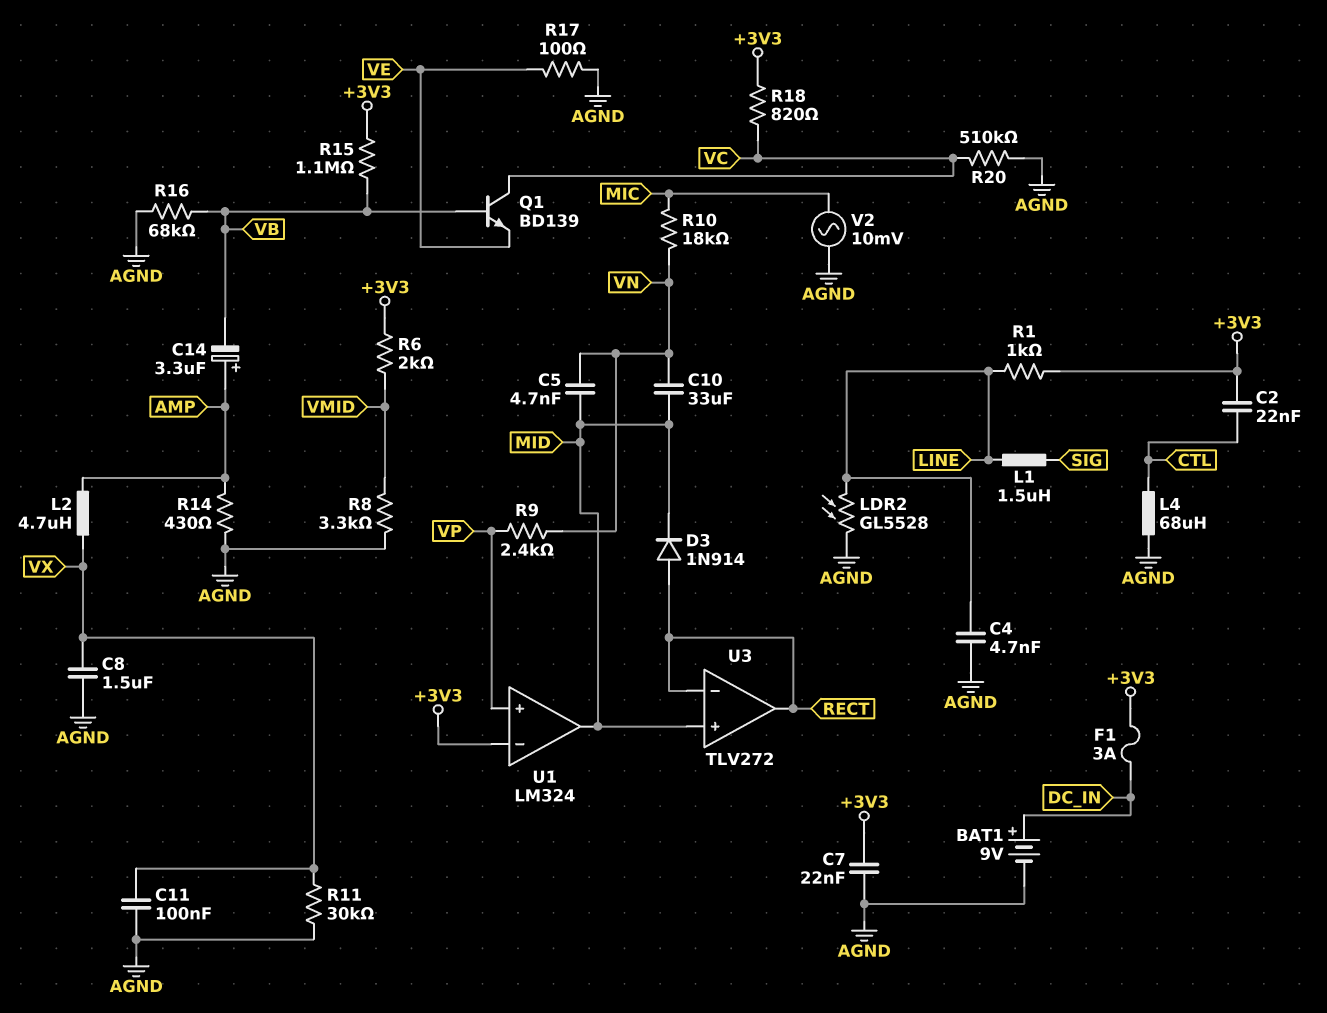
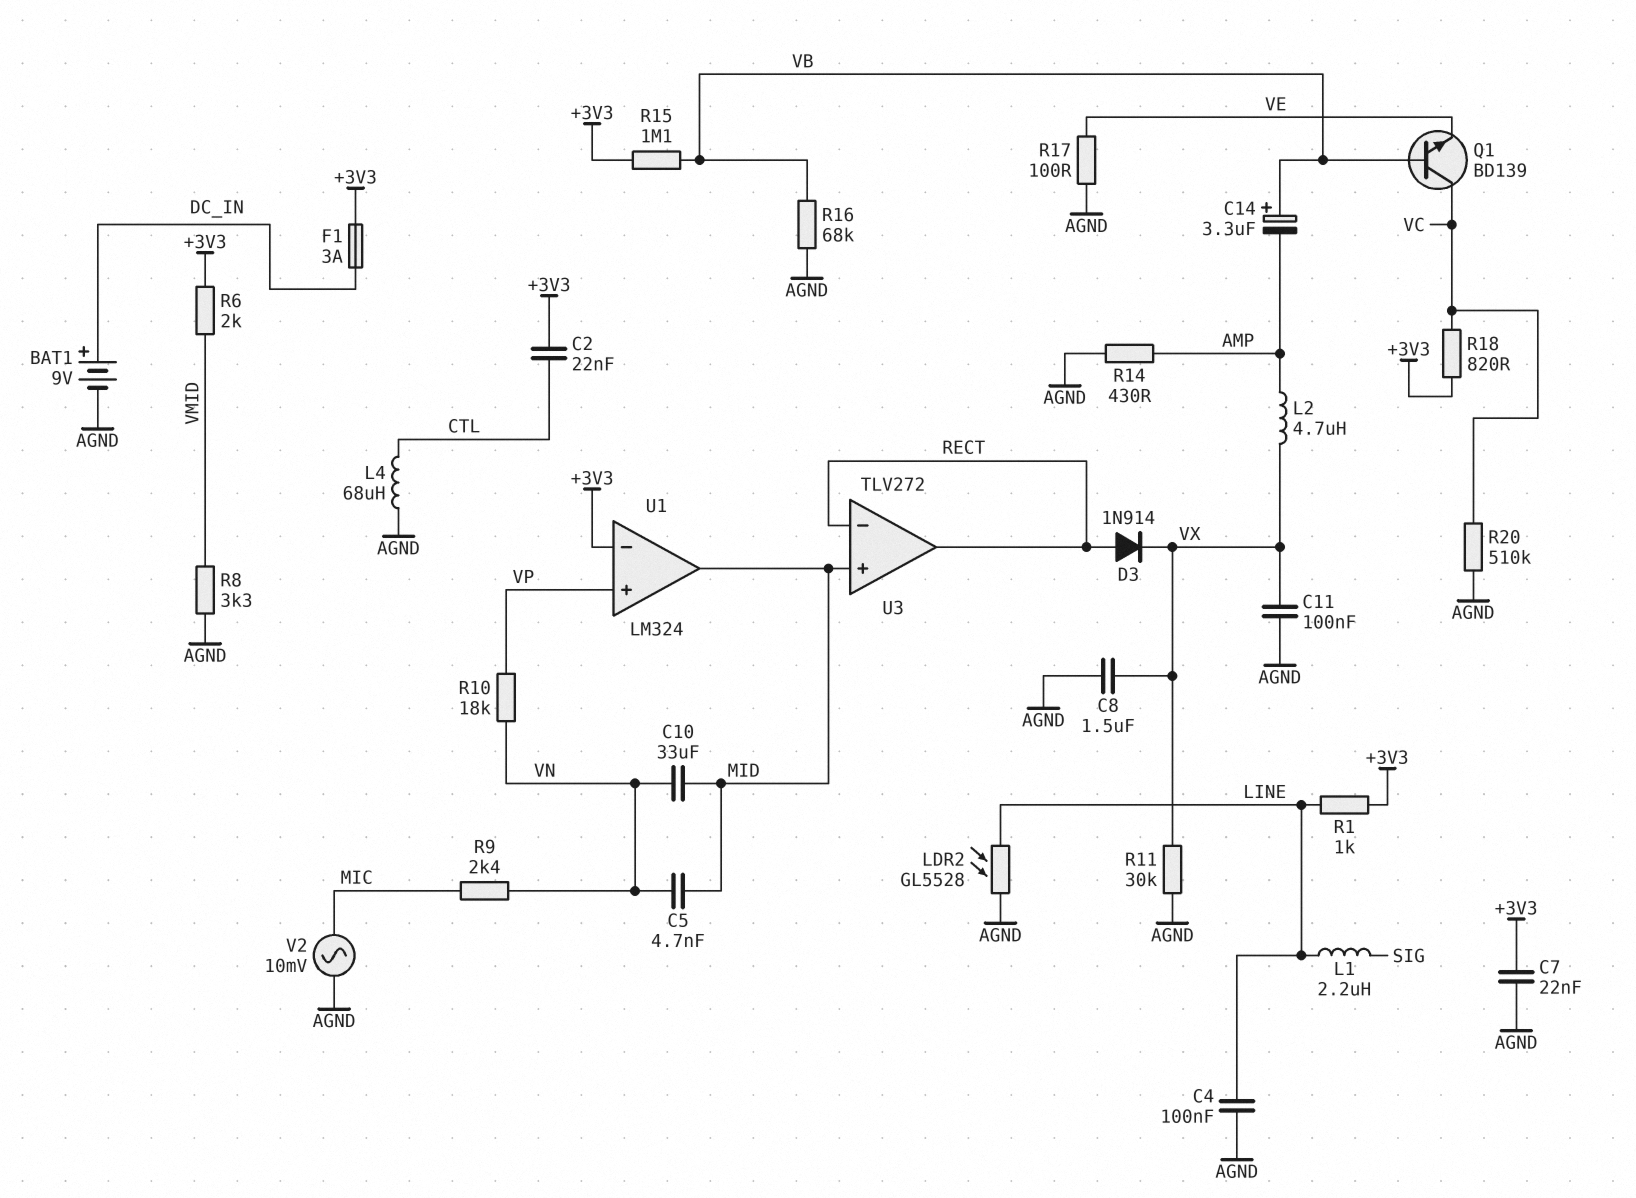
C4: 4.7nF (AGND, LINE) -> 100nF (AGND, LINE)
C14: 3.3uF (plus AMP, minus VB) -> 3.3uF (plus VB, minus AMP)
D3: diode 1N914 (A RECT, K MID) -> diode 1N914 (A RECT, K VX)
L1: 1.5uH (LINE, SIG) -> 2.2uH (LINE, SIG)
R9: 2.4k (VN, VP) -> 2.4k (MIC, VN)
R10: 18k (MIC, VN) -> 18k (VN, VP)

